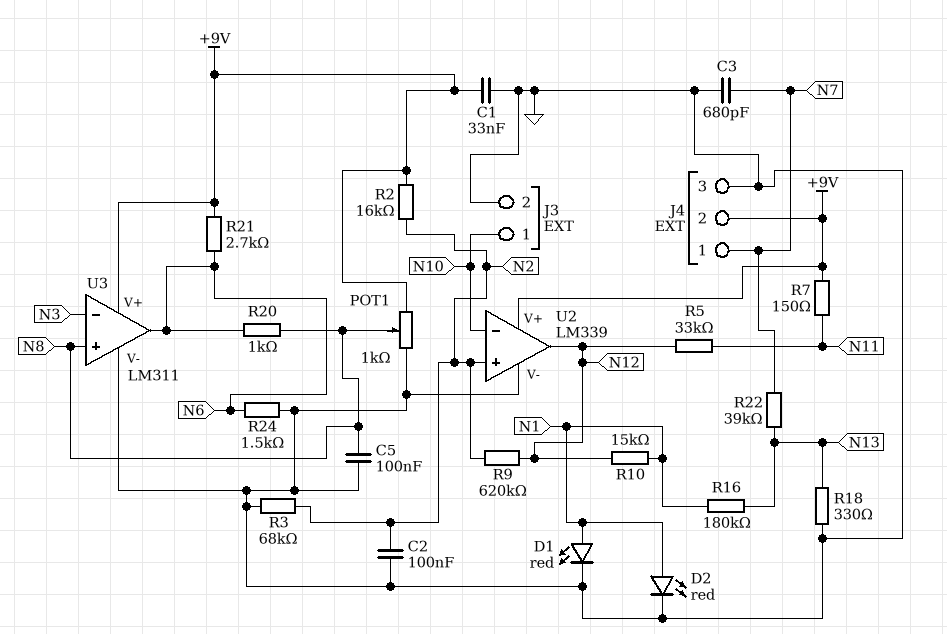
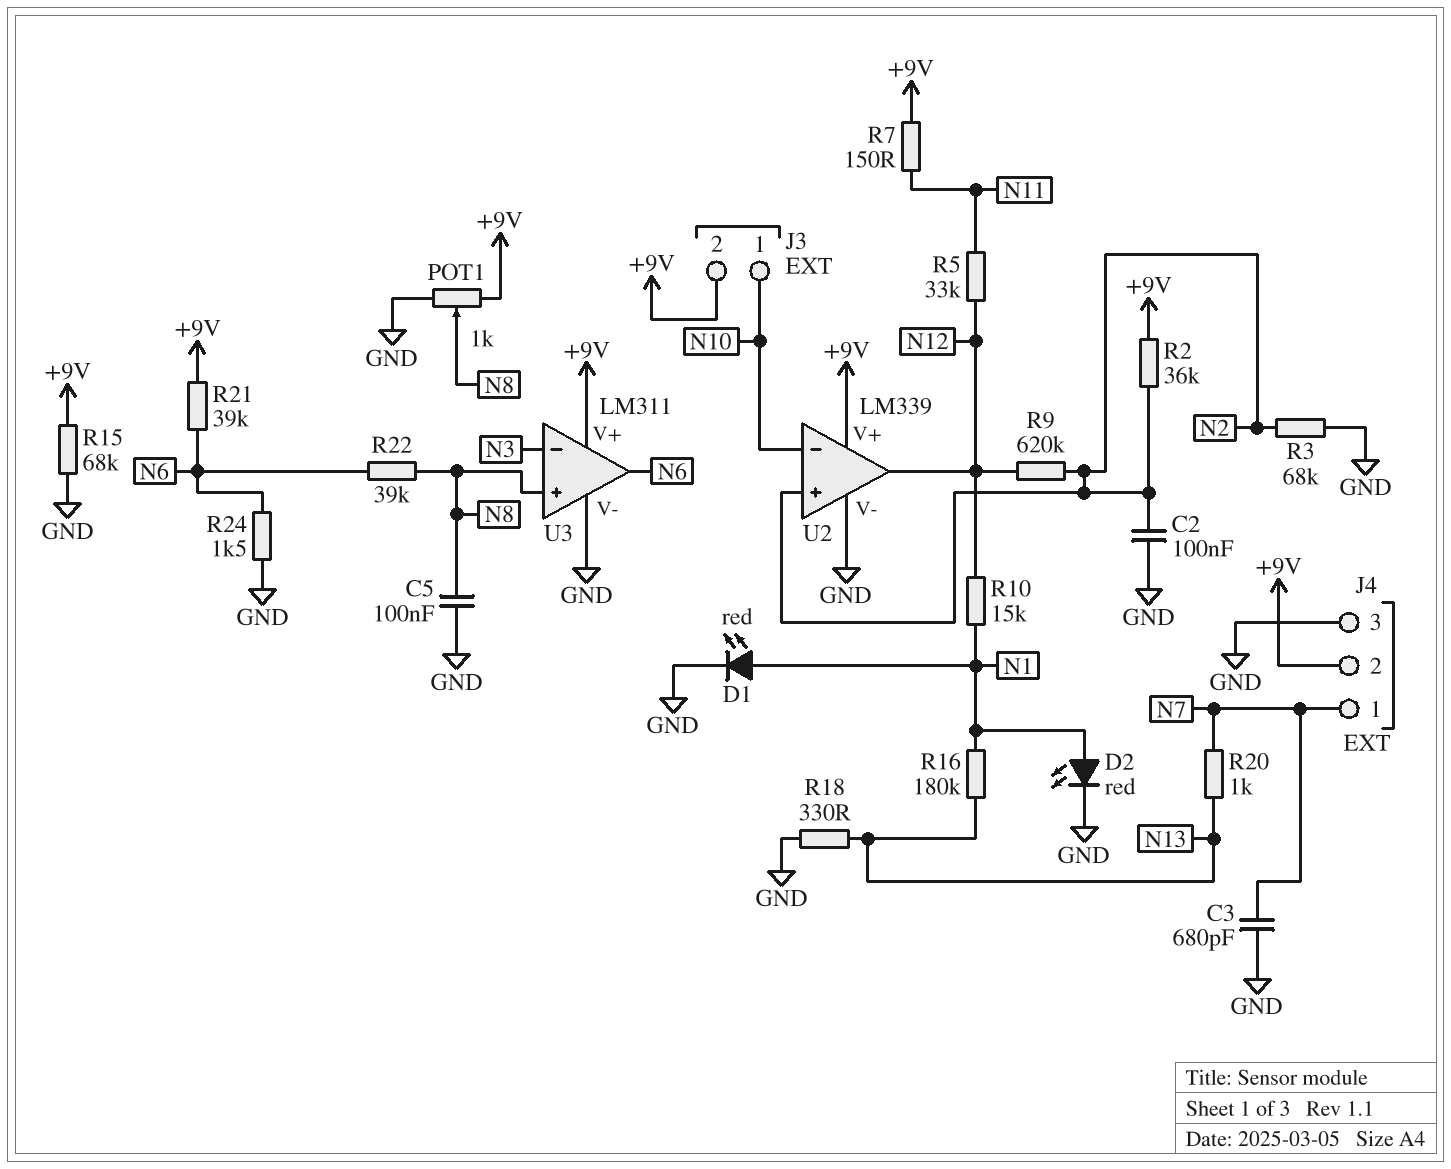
C1: 33nF (+9V, GND) -> none
J3 pin 2: GND -> +9V
R2: 16k (+9V, N2) -> 36k (+9V, N2)
R15: none -> 68k (+9V, GND)
R20: 1k (N6, N8) -> 1k (N7, N13)
R21: 2.7k (+9V, N6) -> 39k (+9V, N6)
R22: 39k (N7, N13) -> 39k (N6, N8)

